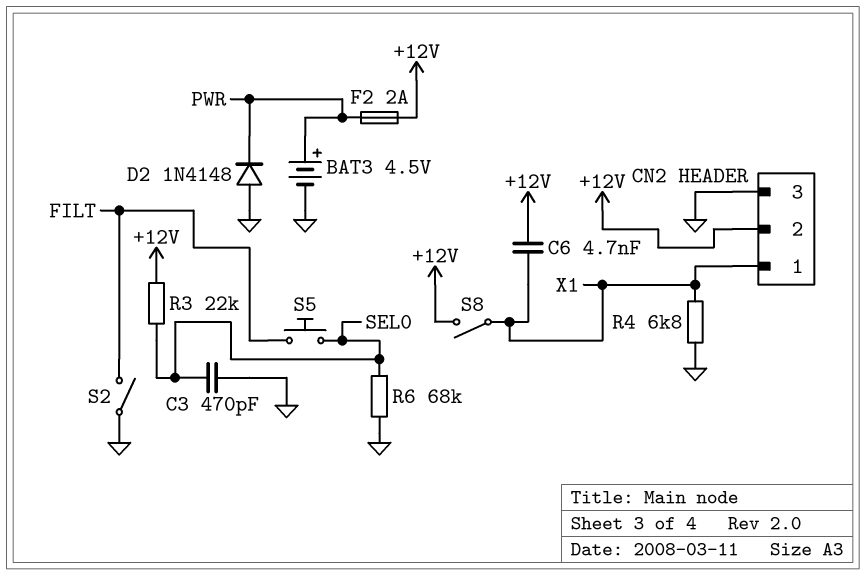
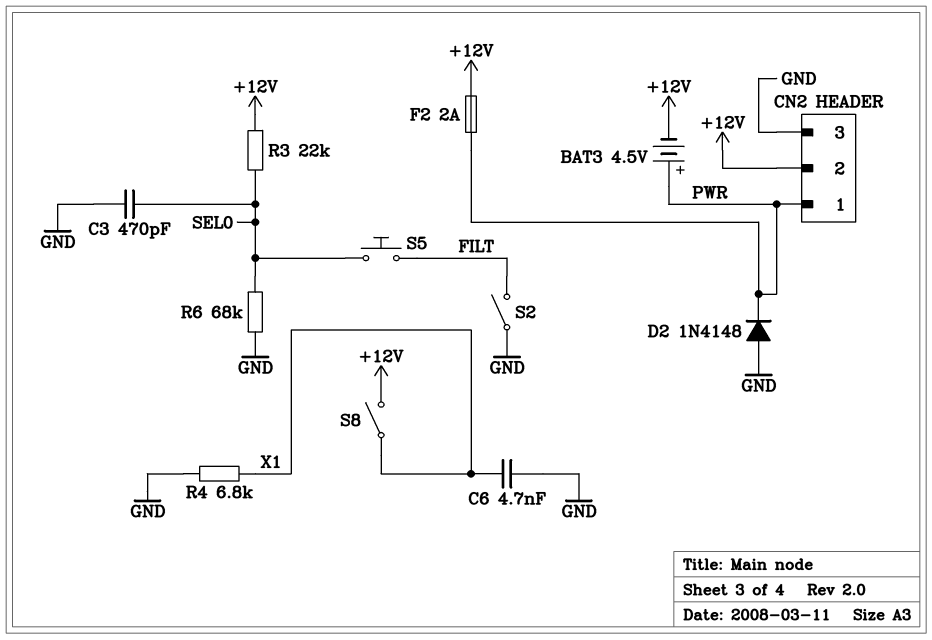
BAT3: 4.5V (plus PWR, minus GND) -> 4.5V (plus PWR, minus +12V)
C6: 4.7nF (+12V, X1) -> 4.7nF (GND, X1)
CN2 pin 1: X1 -> PWR

